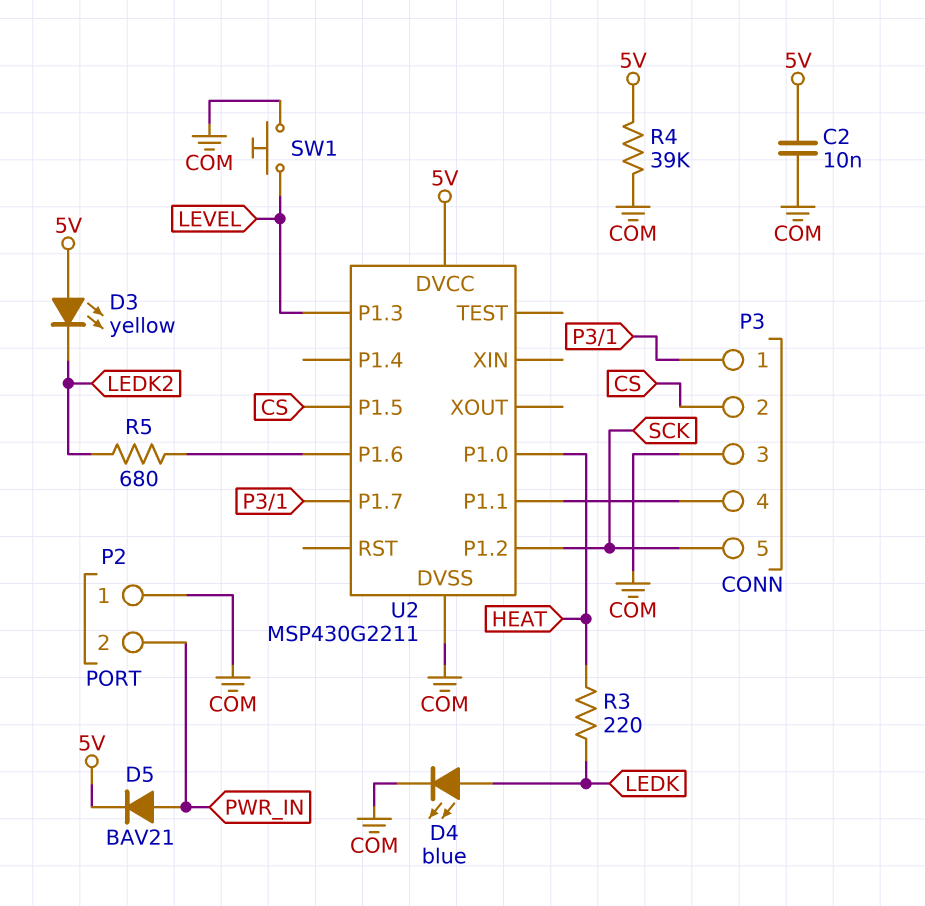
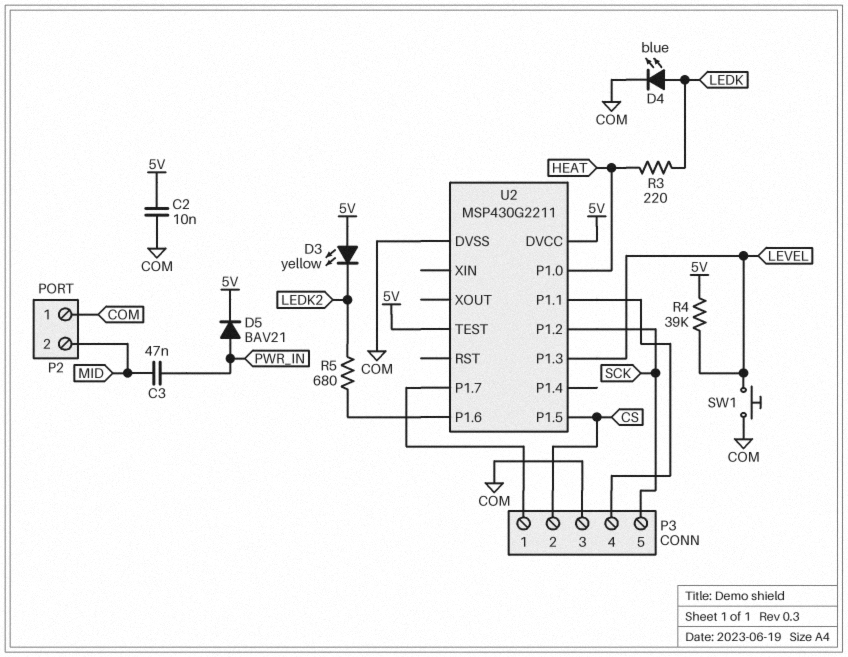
C3: none -> 47nF (MID, PWR_IN)
P2 pin 2: PWR_IN -> MID
R4: 39k (5V, COM) -> 39k (5V, LEVEL)
U2 pin TEST: none -> 5V

